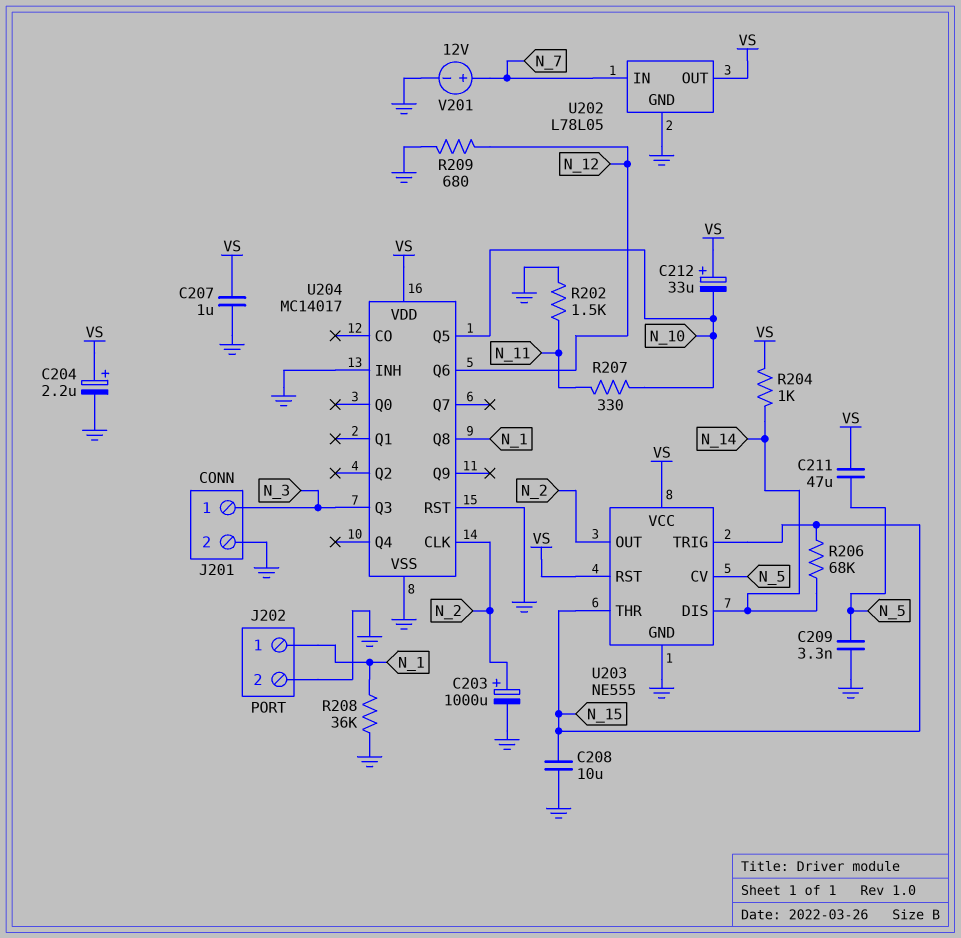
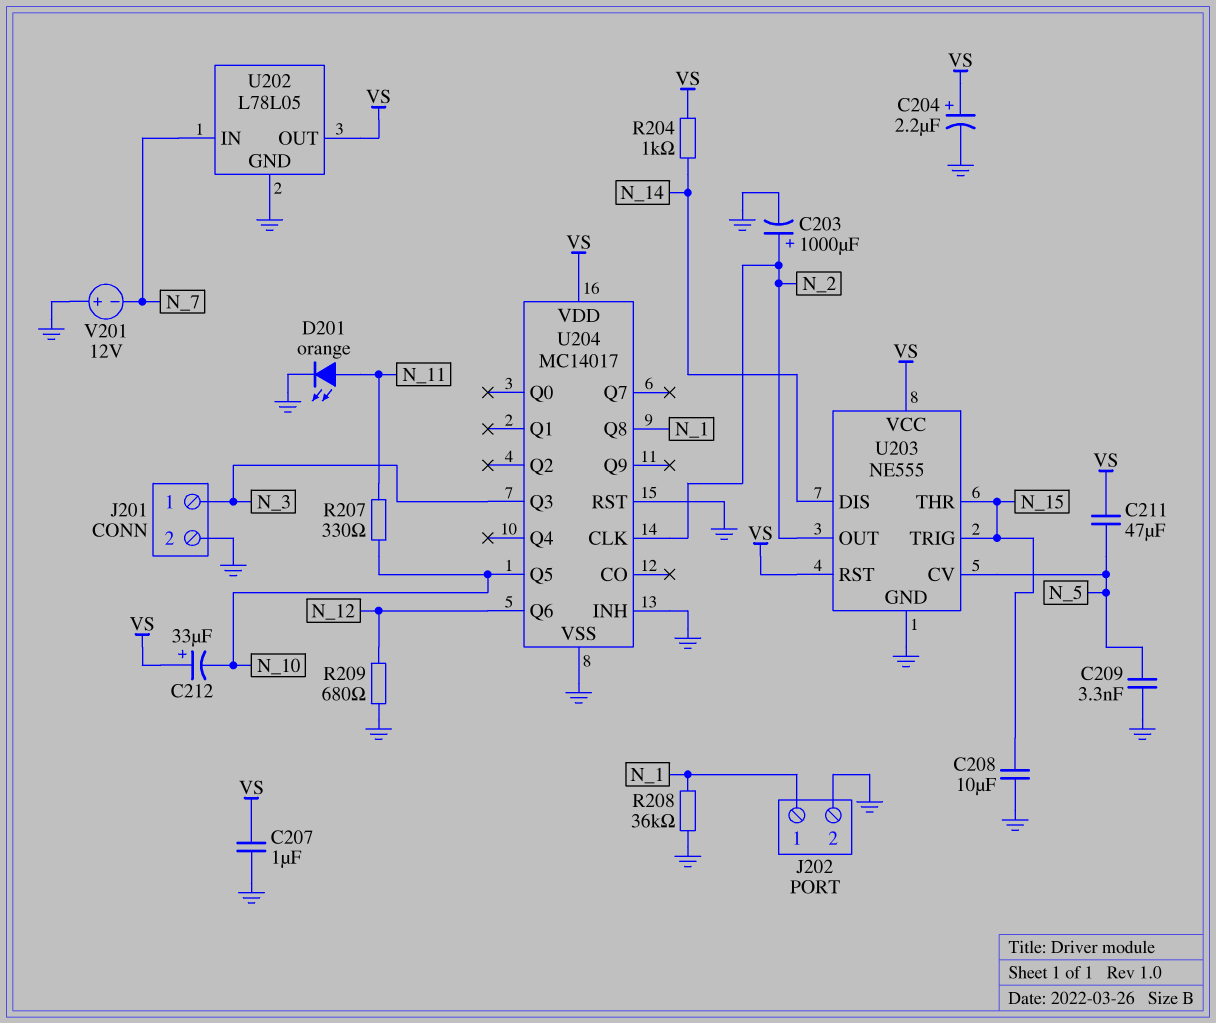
D201: none -> LED orange (A N_11, K GND)
R202: 1.5k (GND, N_11) -> none
R206: 68k (N_14, N_15) -> none
V201: 12V (plus N_7, minus GND) -> 12V (plus GND, minus N_7)

